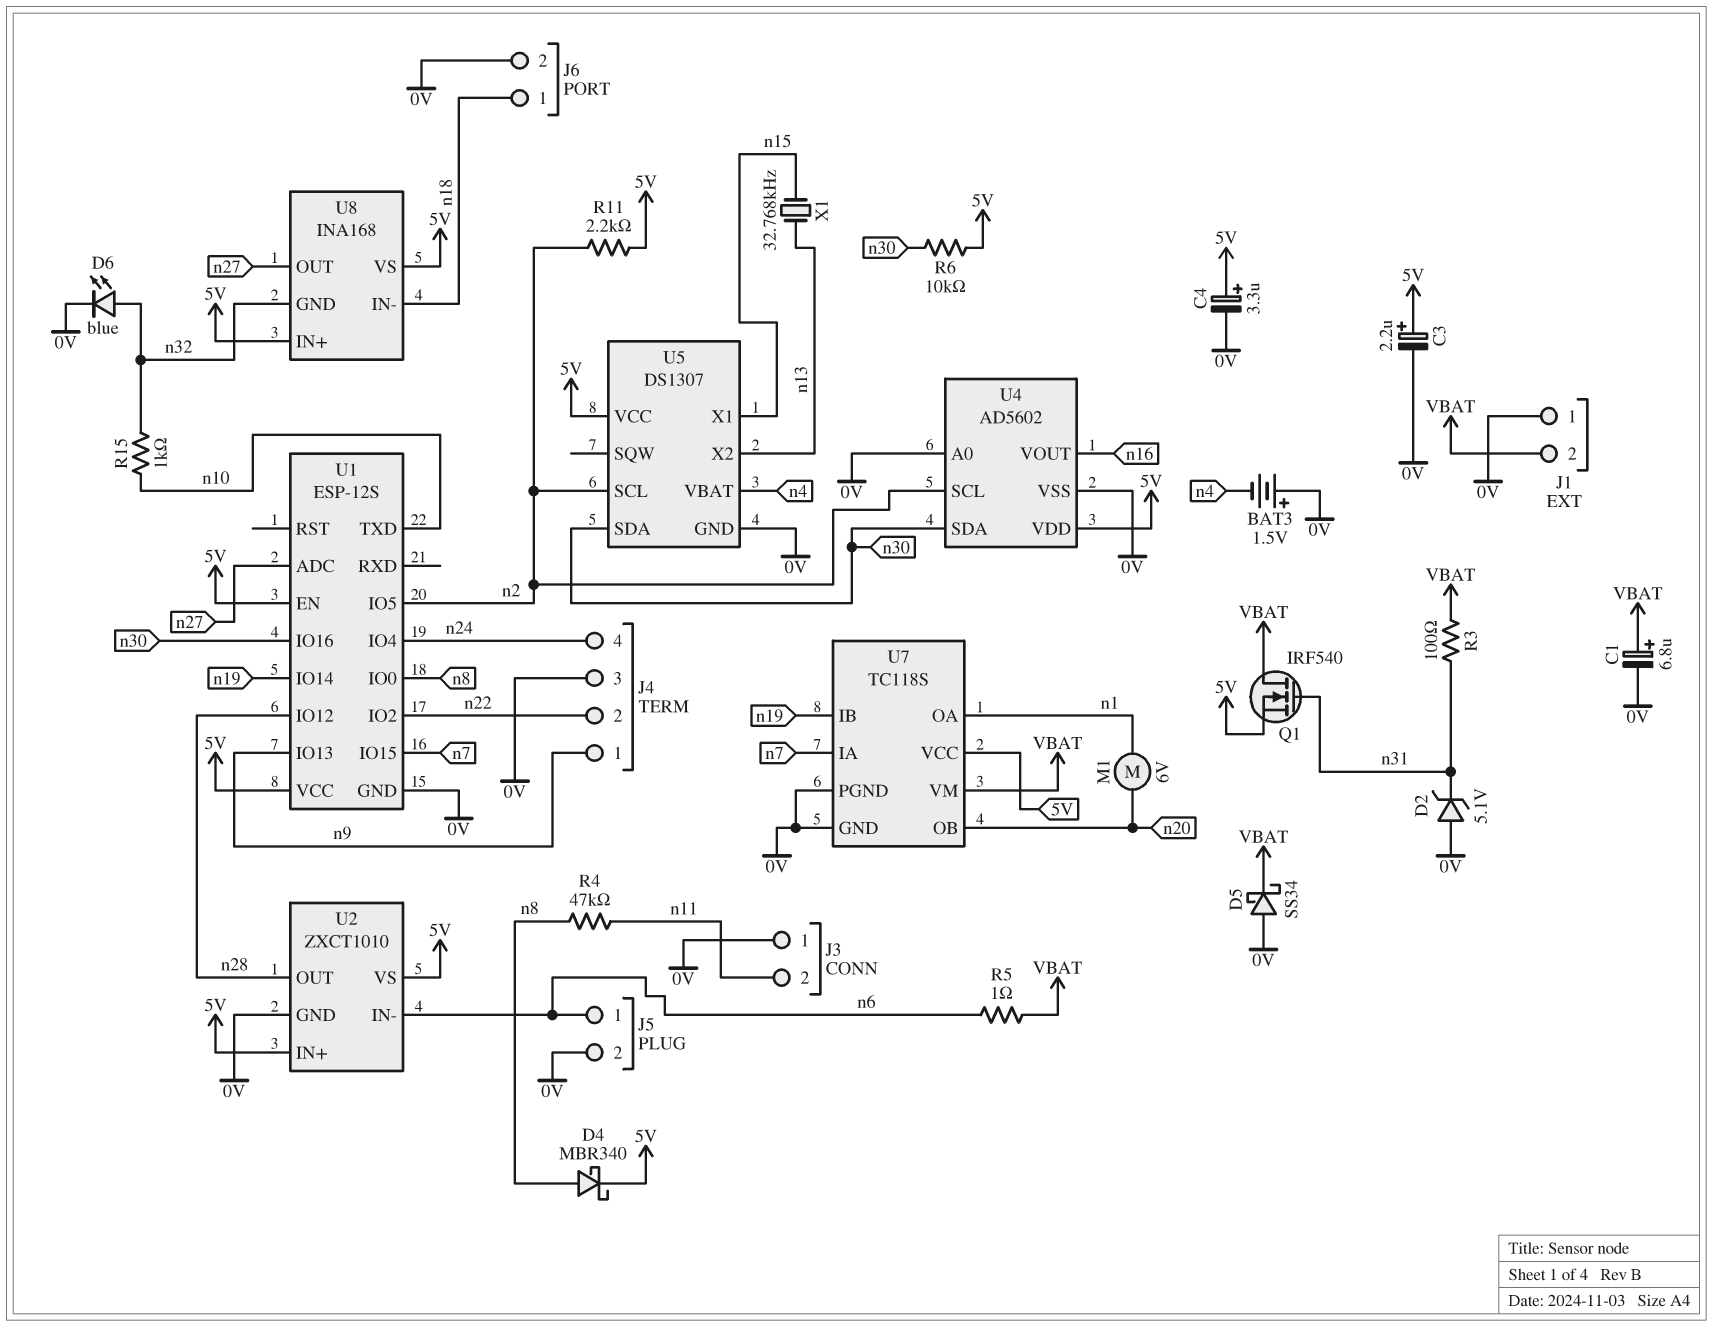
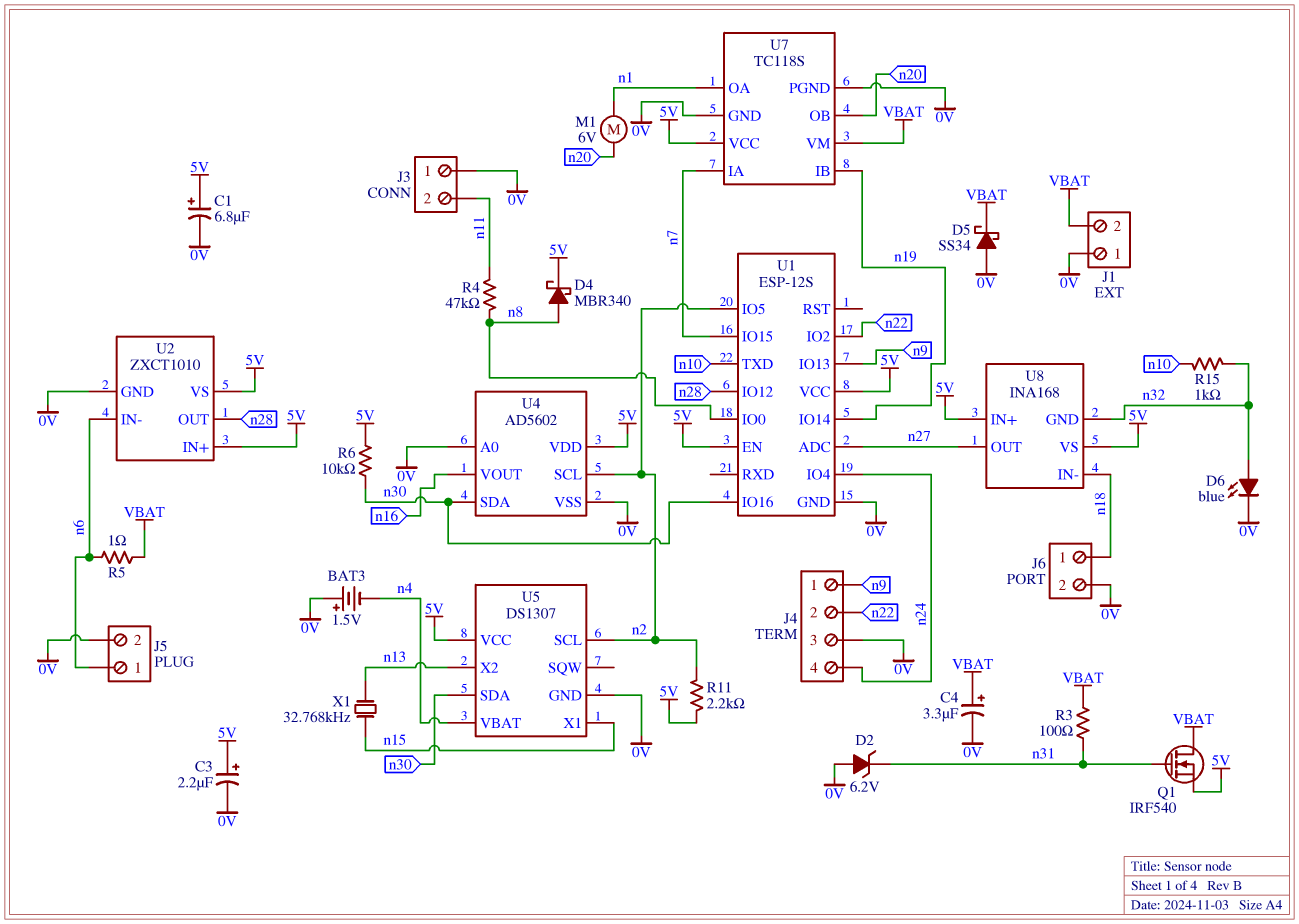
C1: 6.8uF (plus VBAT, minus 0V) -> 6.8uF (plus 5V, minus 0V)
C4: 3.3uF (plus 5V, minus 0V) -> 3.3uF (plus VBAT, minus 0V)
D2: zener 5.1V (A 0V, K n31) -> zener 6.2V (A 0V, K n31)

